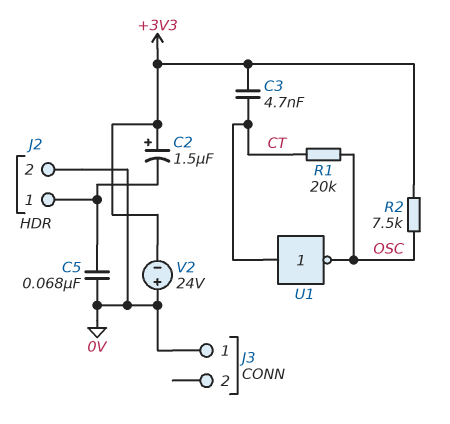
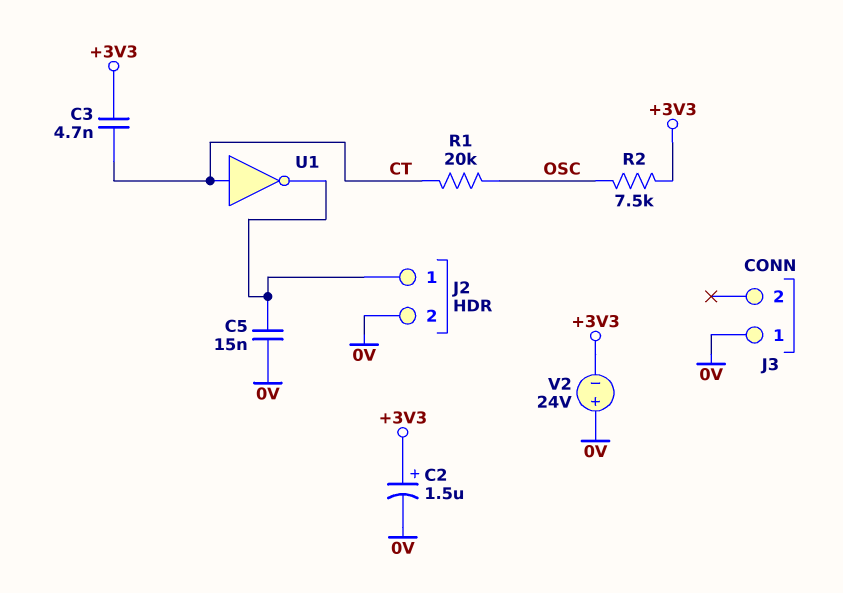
C2: 1.5uF (plus +3V3, minus J2/1) -> 1.5uF (plus +3V3, minus 0V)
C5: 68nF (0V, J2/1) -> 15nF (0V, J2/1)
U1: NOT (in CT, out OSC) -> NOT (in CT, out J2/1)

